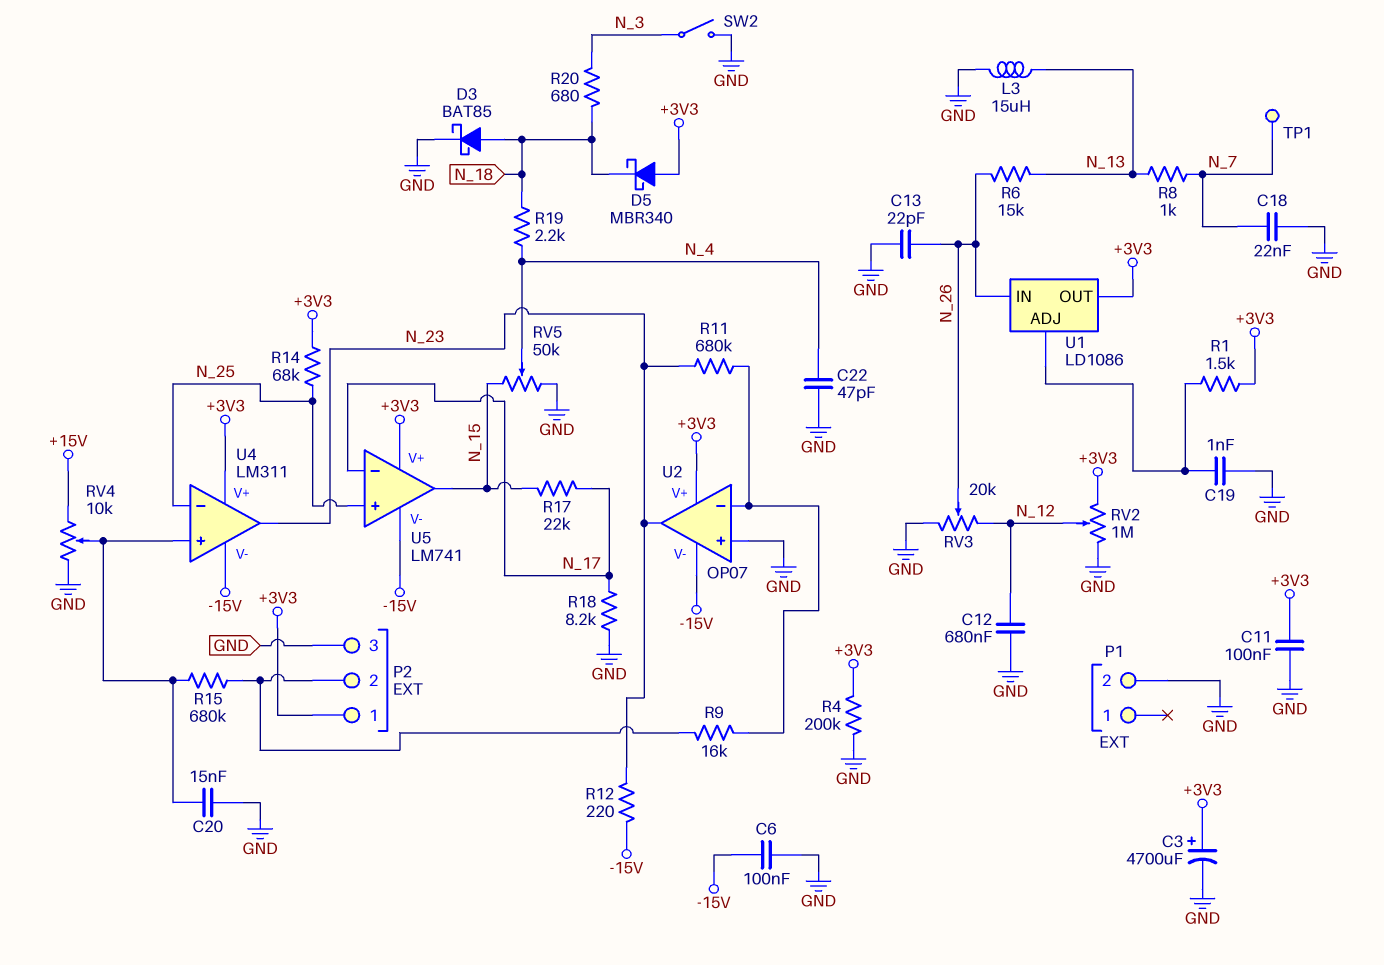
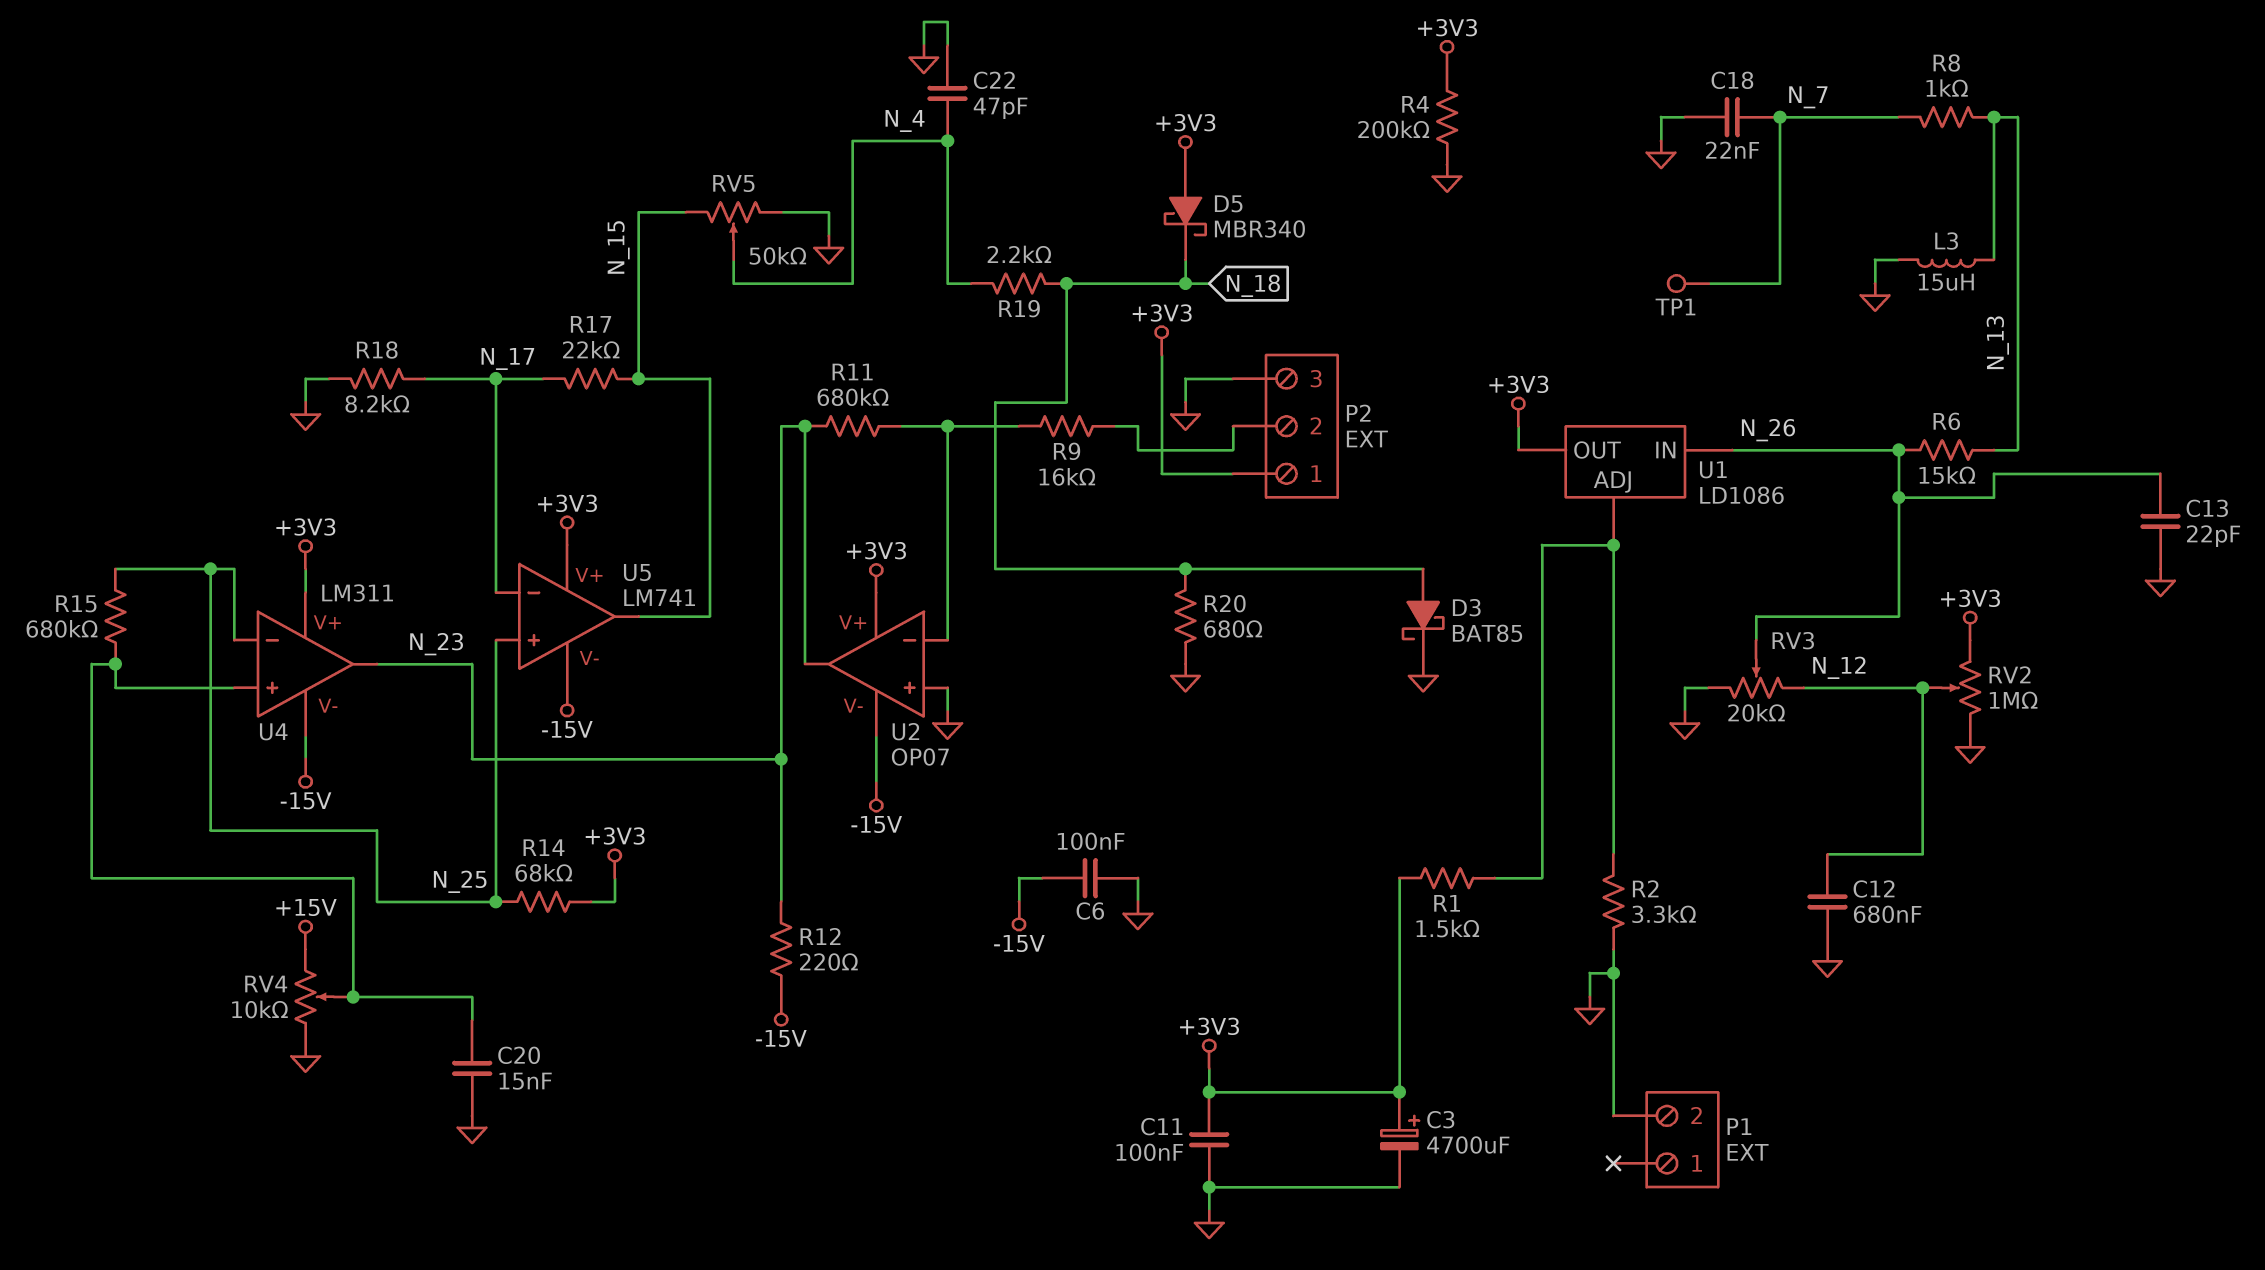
C19: 1nF (GND, U1/ADJ) -> none
R2: none -> 3.3k (GND, U1/ADJ)
R15: 680k (P2/2, U4/in+) -> 680k (N_25, U4/in+)
R20: 680 (N_3, N_18) -> 680 (GND, N_18)
SW2: switch (GND, N_3) -> none

